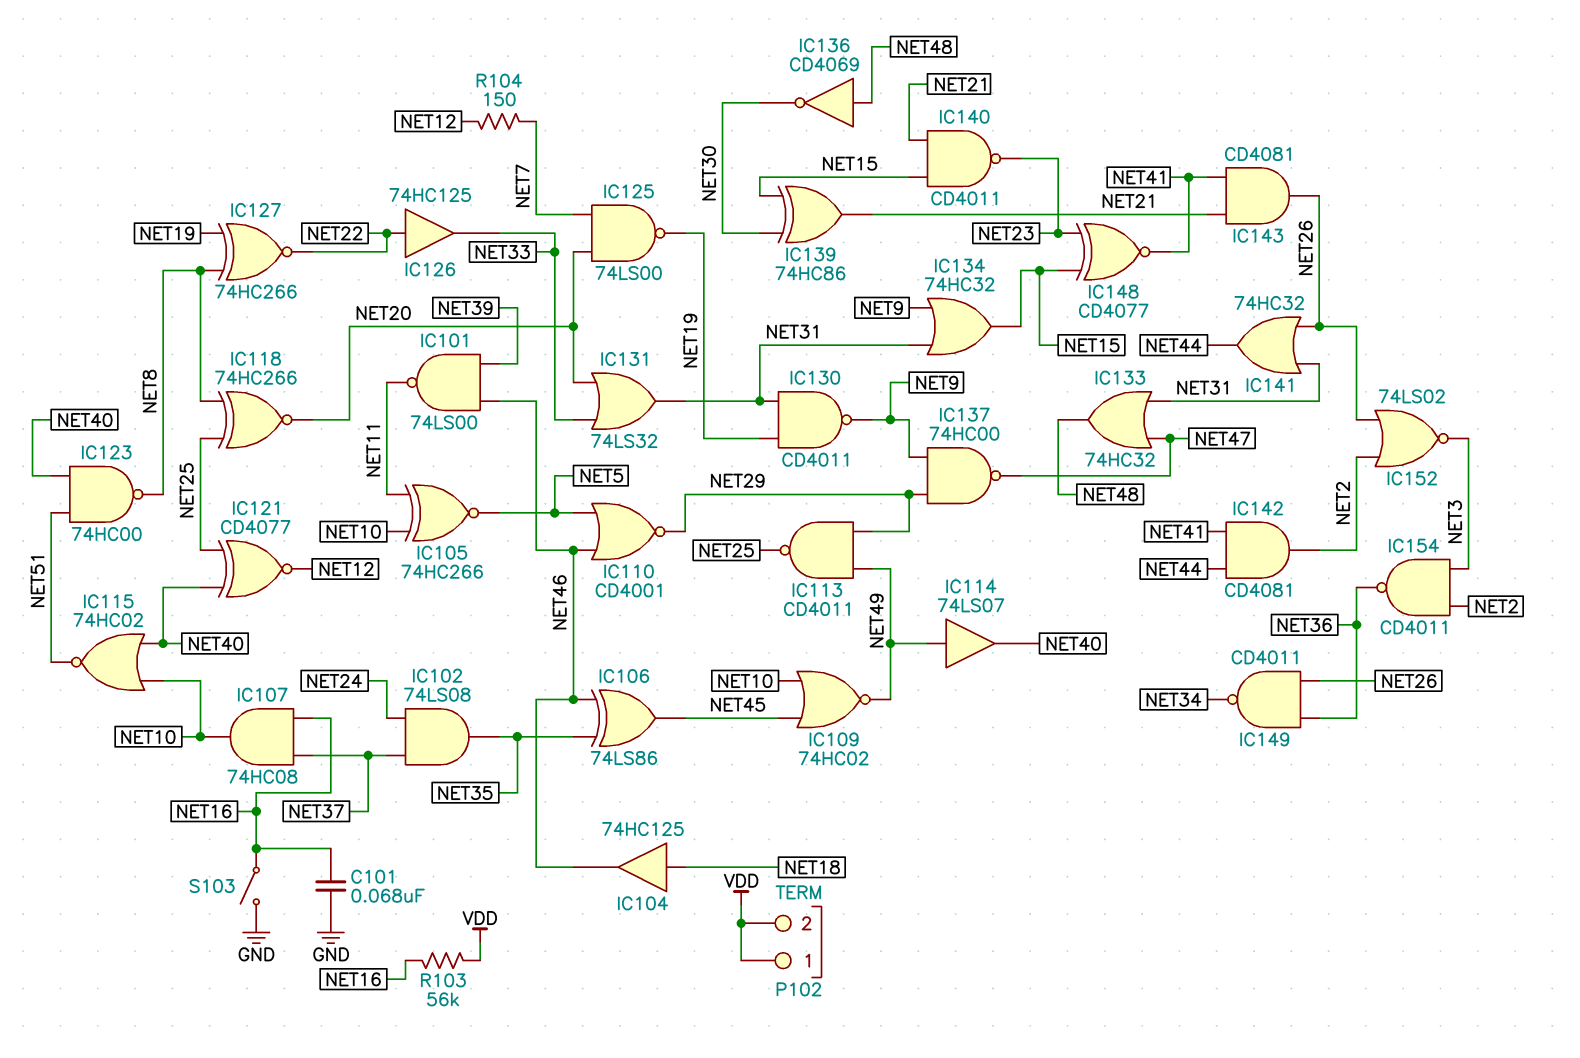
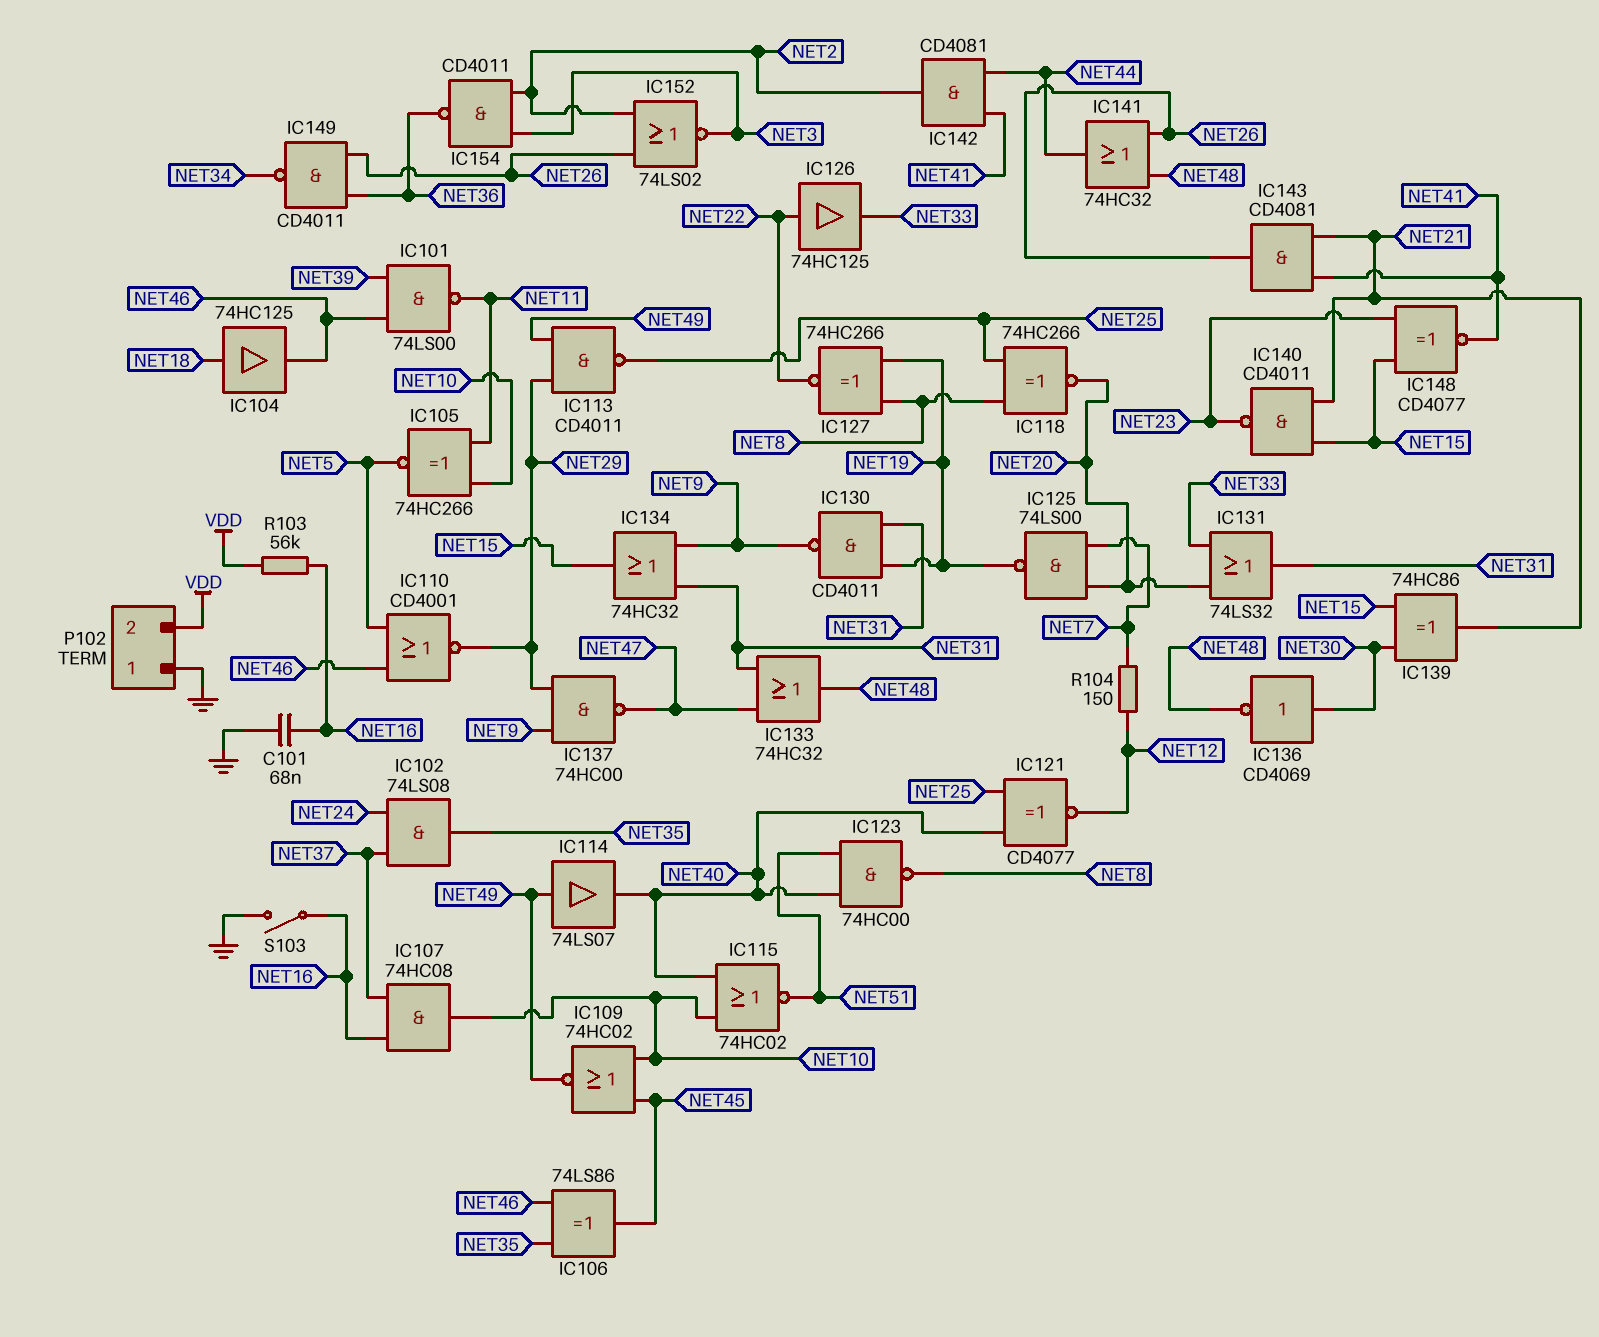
IC136: NOT CD4069 (in NET48, out NET30) -> NOT CD4069 (in NET30, out NET48)
IC141: OR 74HC32 (in NET26, in NET31, out NET44) -> OR 74HC32 (in NET26, in NET48, out NET44)
P102 pin 1: VDD -> GND

